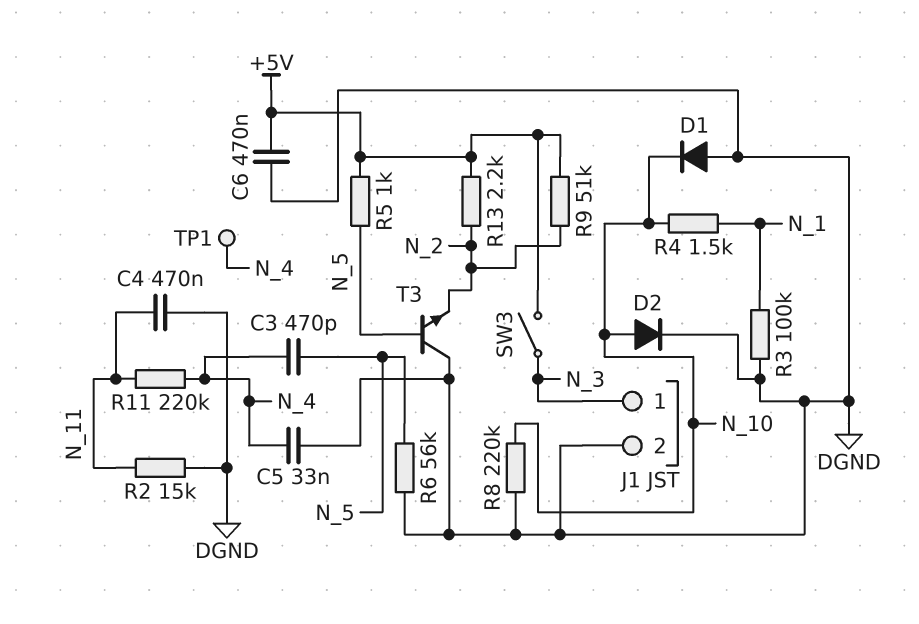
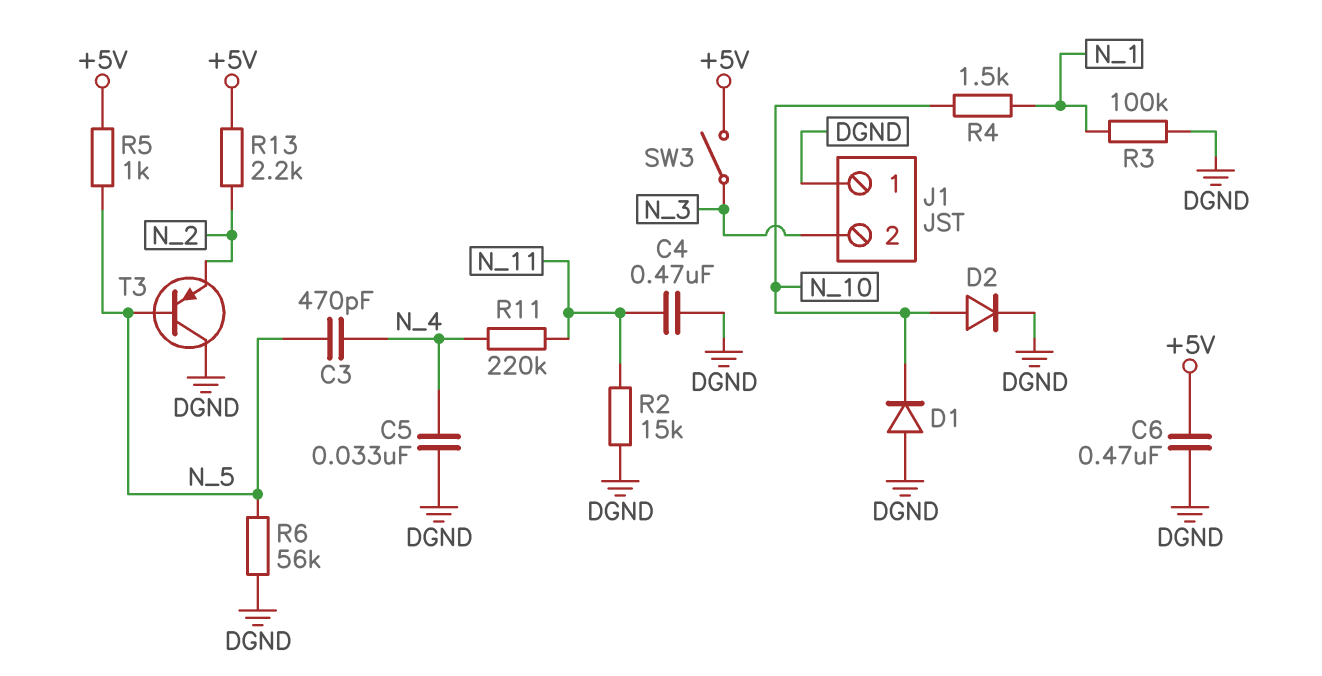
J1 pin 1: N_3 -> DGND
J1 pin 2: DGND -> N_3
R8: 220k (DGND, N_10) -> none
R9: 51k (+5V, N_2) -> none
T3: NPN (B N_5, C DGND, E N_2) -> PNP (B N_5, C DGND, E N_2)
TP1: test point (N_4) -> none

